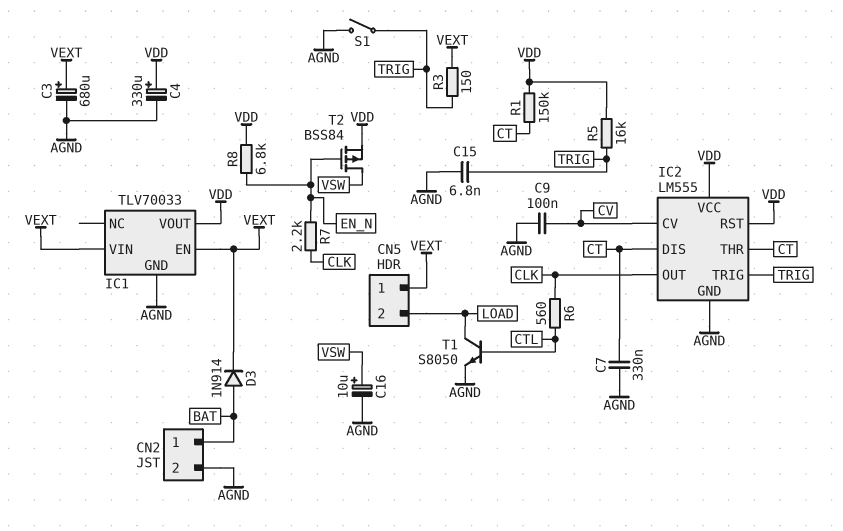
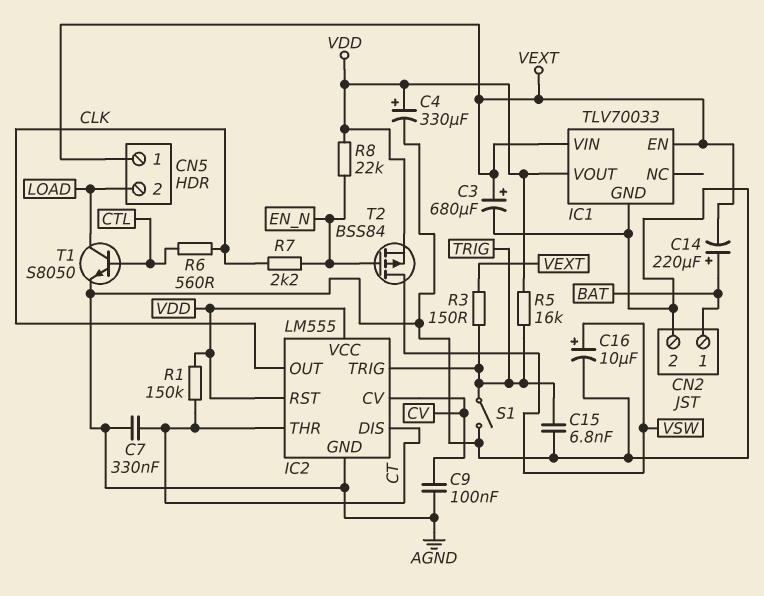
C14: none -> 220uF (plus BAT, minus VEXT)
D3: diode 1N914 (A BAT, K VEXT) -> none
R8: 6.8k (EN_N, VDD) -> 22k (EN_N, VDD)

